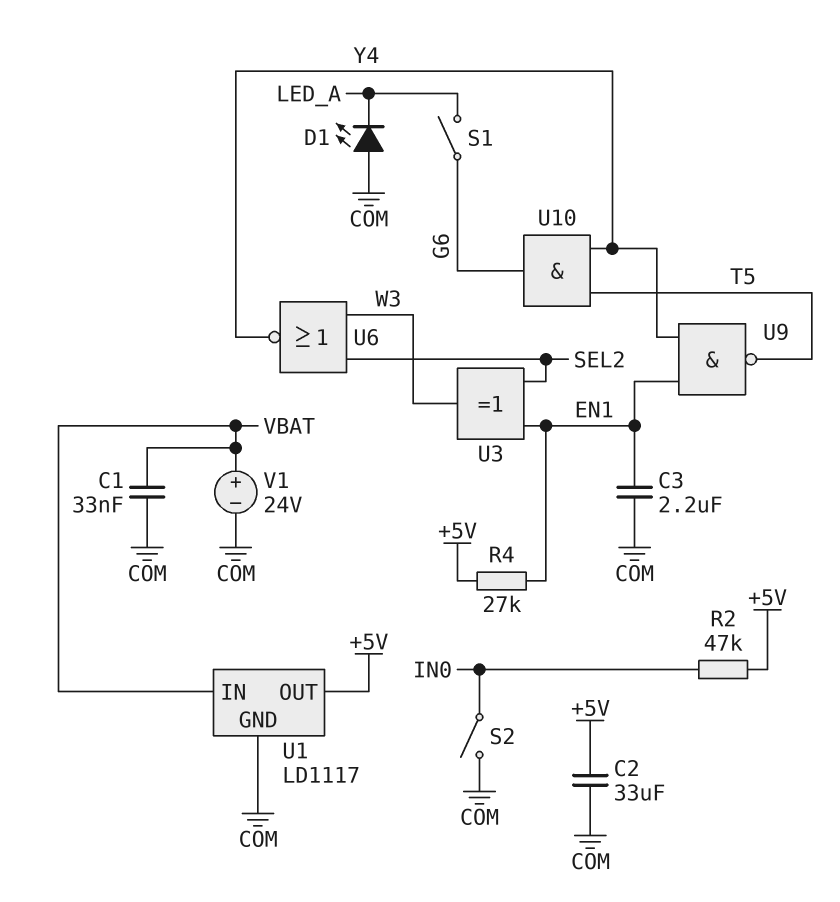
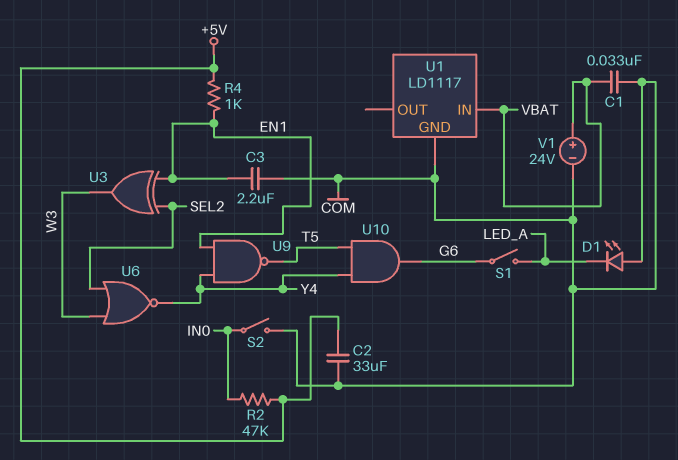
R4: 27k (+5V, EN1) -> 1k (+5V, EN1)
U1 pin OUT: +5V -> none

